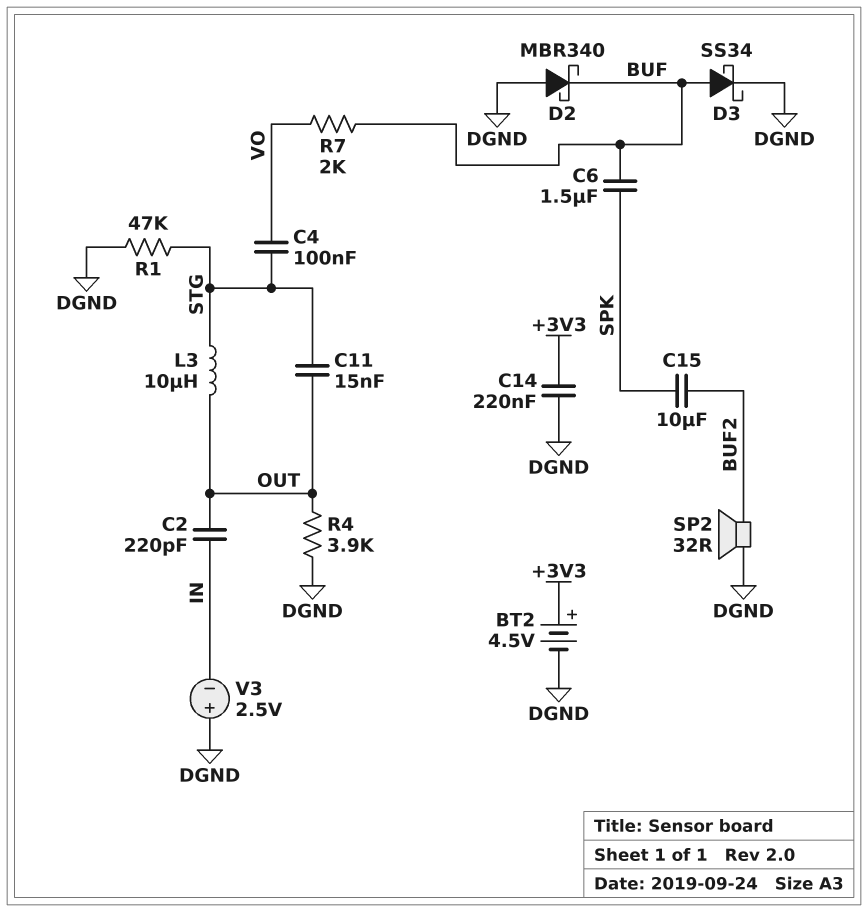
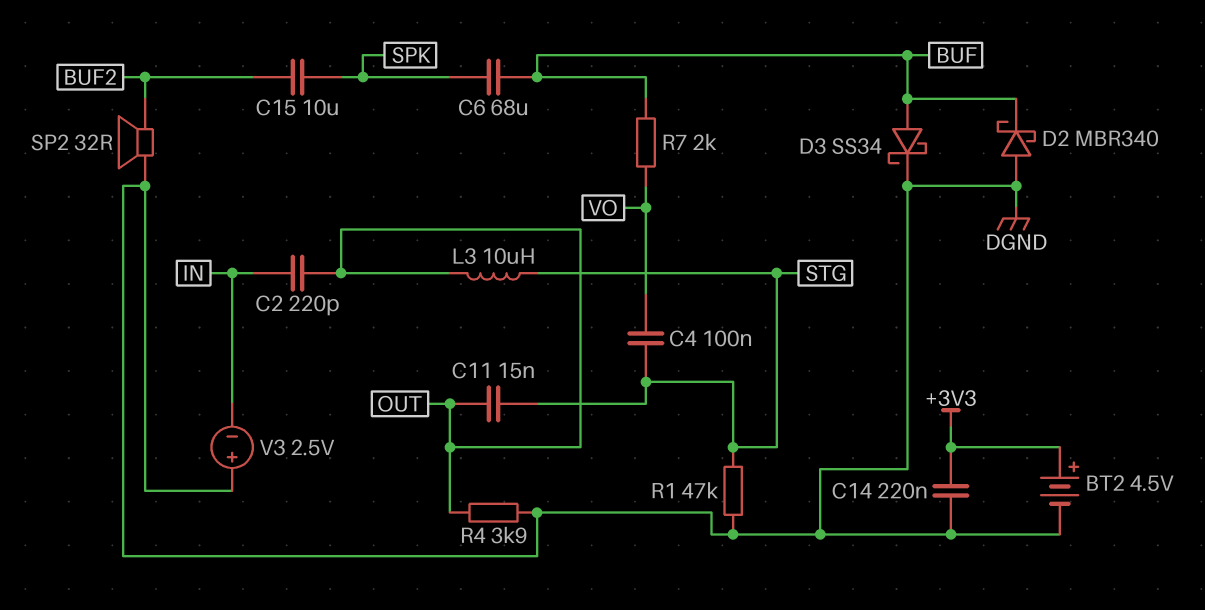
C6: 1.5uF (BUF, SPK) -> 68uF (BUF, SPK)

